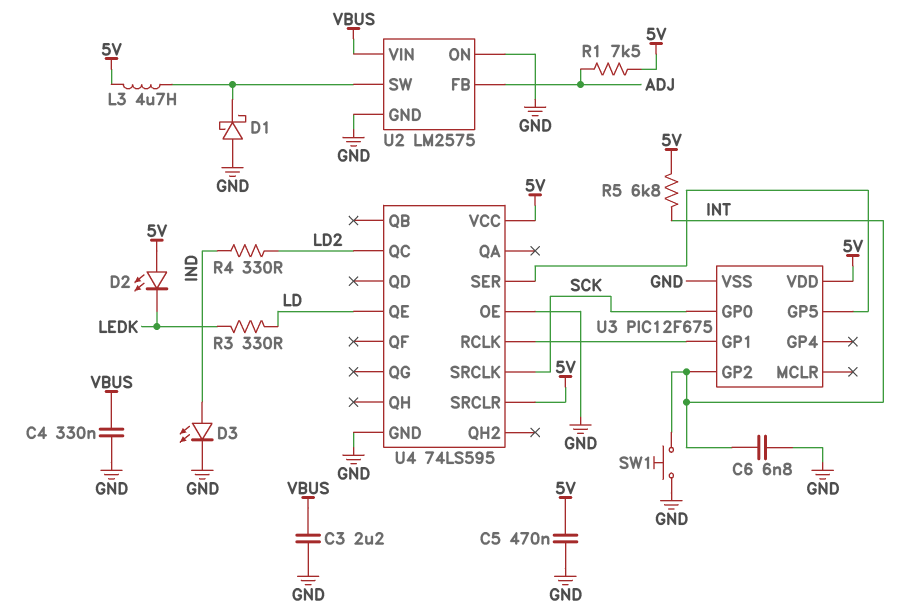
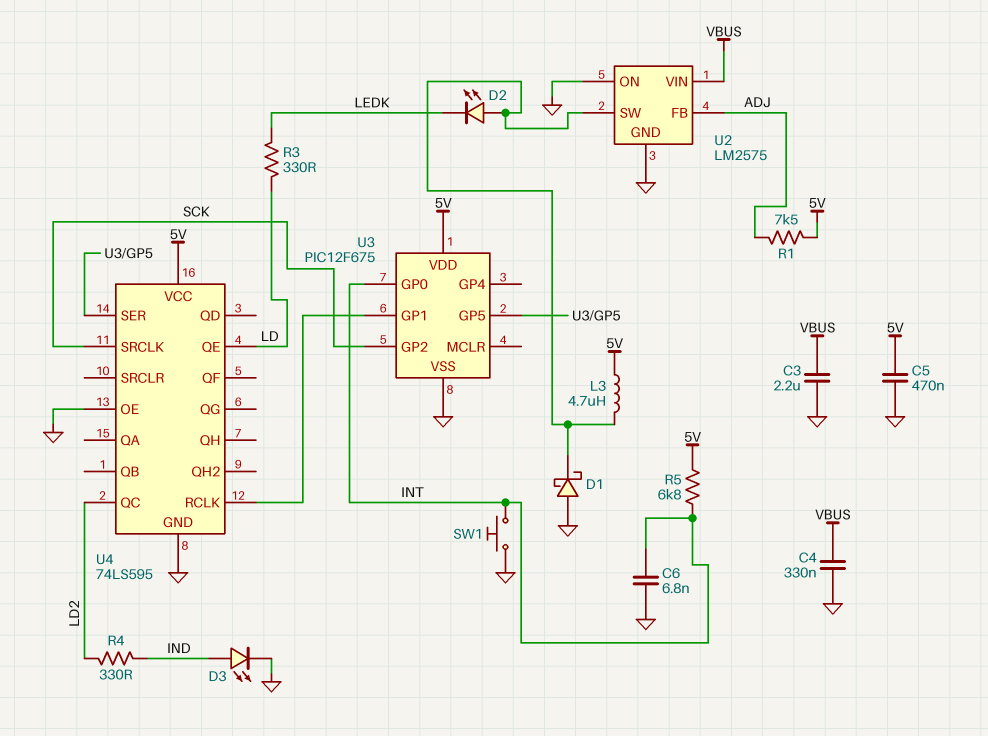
D2: LED (A 5V, K LEDK) -> LED (A U2/SW, K LEDK)
U3 pin GP0: SCK -> INT
U3 pin GP2: INT -> SCK
U4 pin SRCLR: 5V -> none

